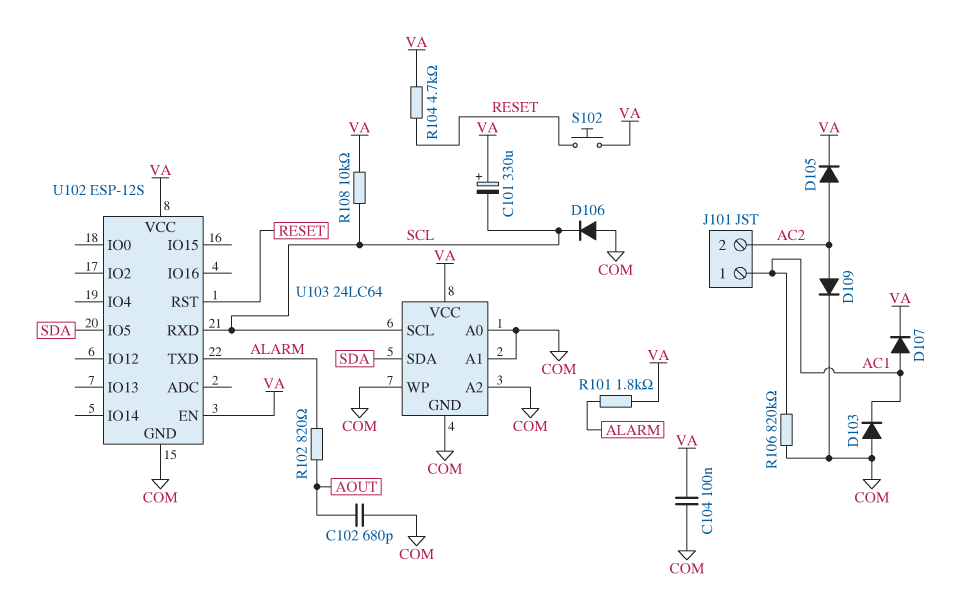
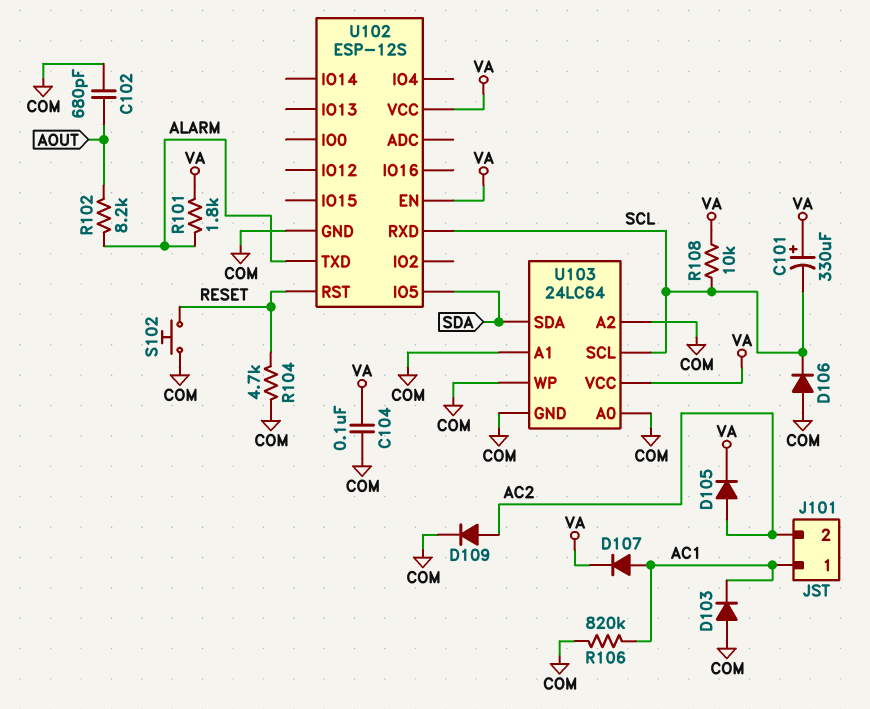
R102: 820 (ALARM, AOUT) -> 8.2k (ALARM, AOUT)
R104: 4.7k (RESET, VA) -> 4.7k (COM, RESET)
S102: button (RESET, VA) -> button (COM, RESET)

